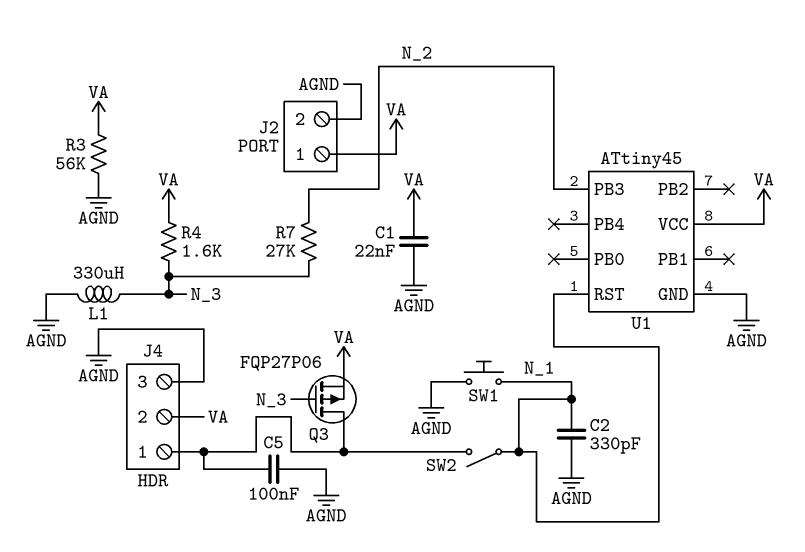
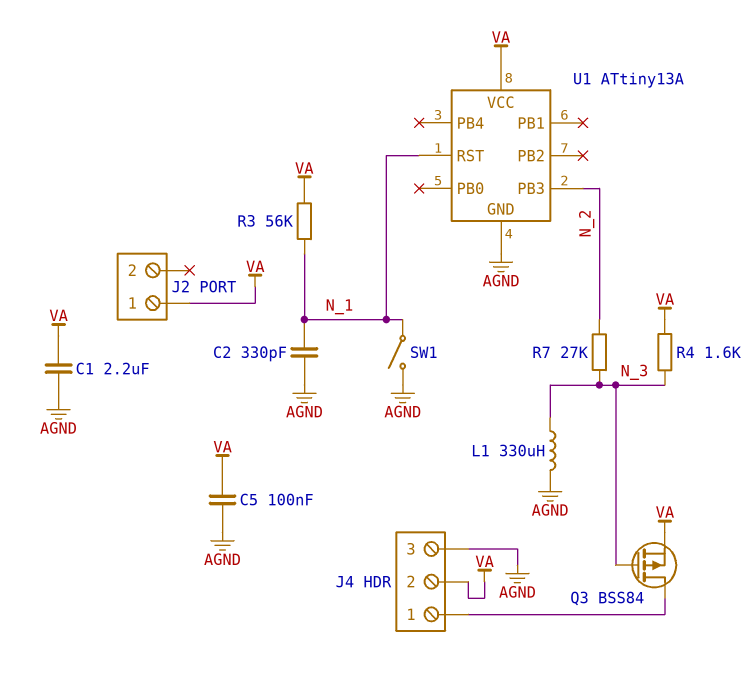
C1: 22nF (AGND, VA) -> 2.2uF (AGND, VA)
C5: 100nF (AGND, J4/1) -> 100nF (AGND, VA)
J2 pin 2: AGND -> none
Q3: PMOS FQP27P06 (G N_3, D J4/1, S VA) -> PMOS BSS84 (G N_3, D J4/1, S VA)
R3: 56k (AGND, VA) -> 56k (N_1, VA)
SW1: button (AGND, N_1) -> switch (AGND, N_1)
SW2: switch (J4/1, N_1) -> none
U1: ATtiny45 -> ATtiny13A

